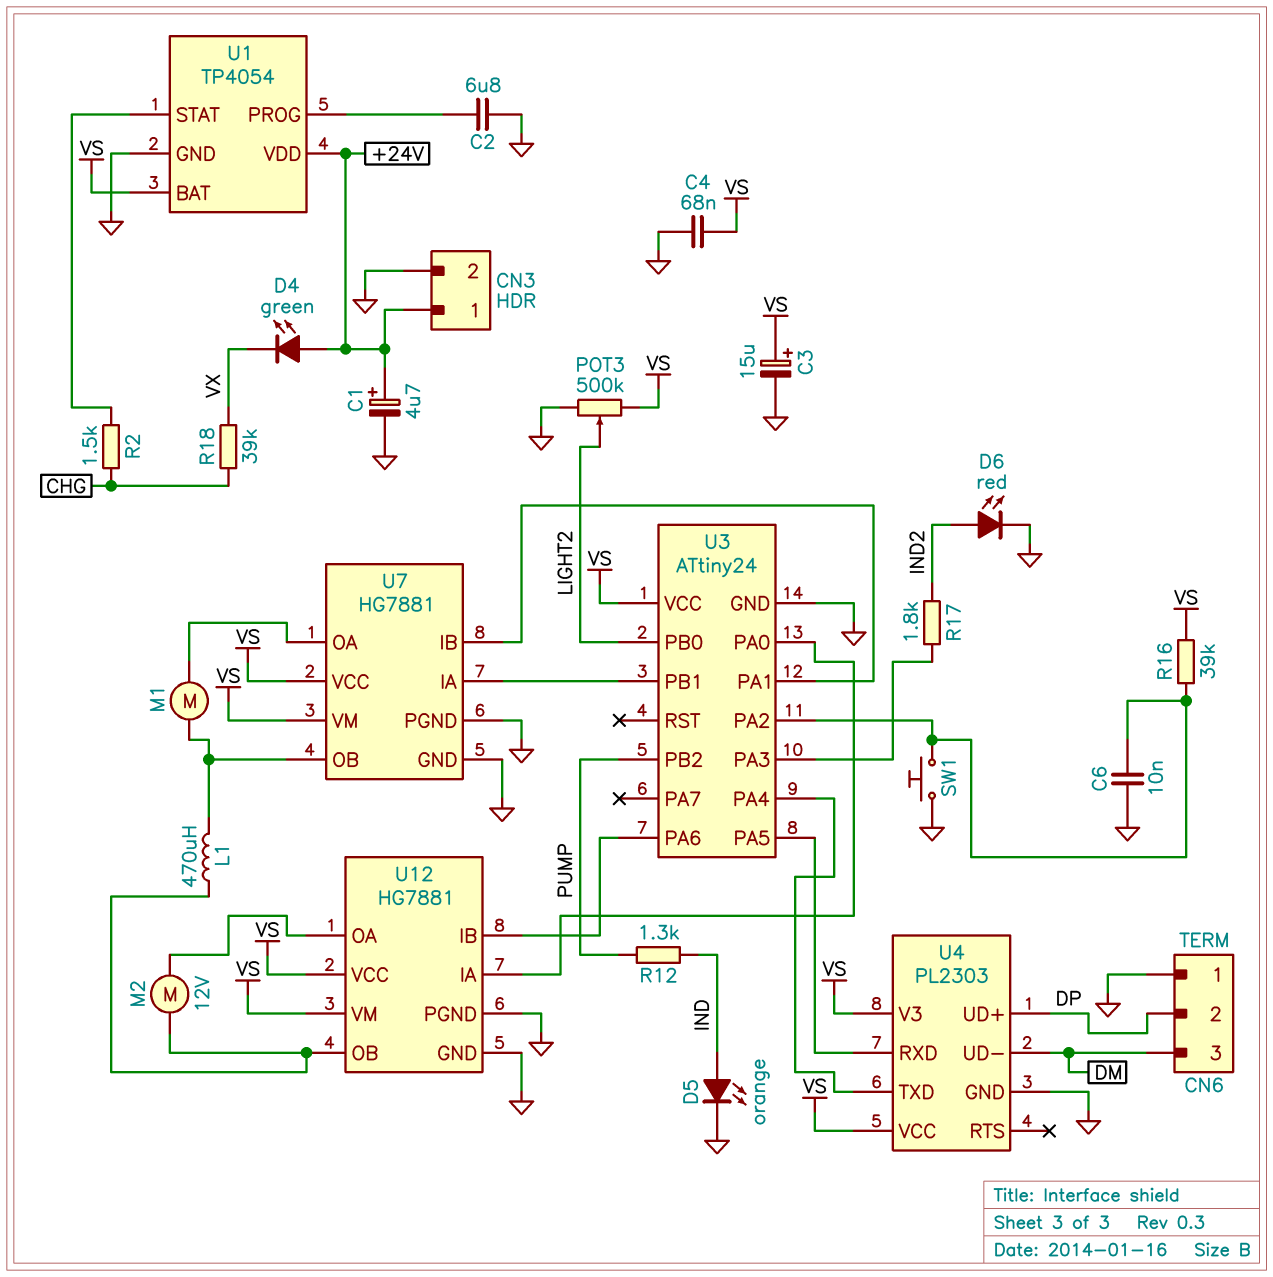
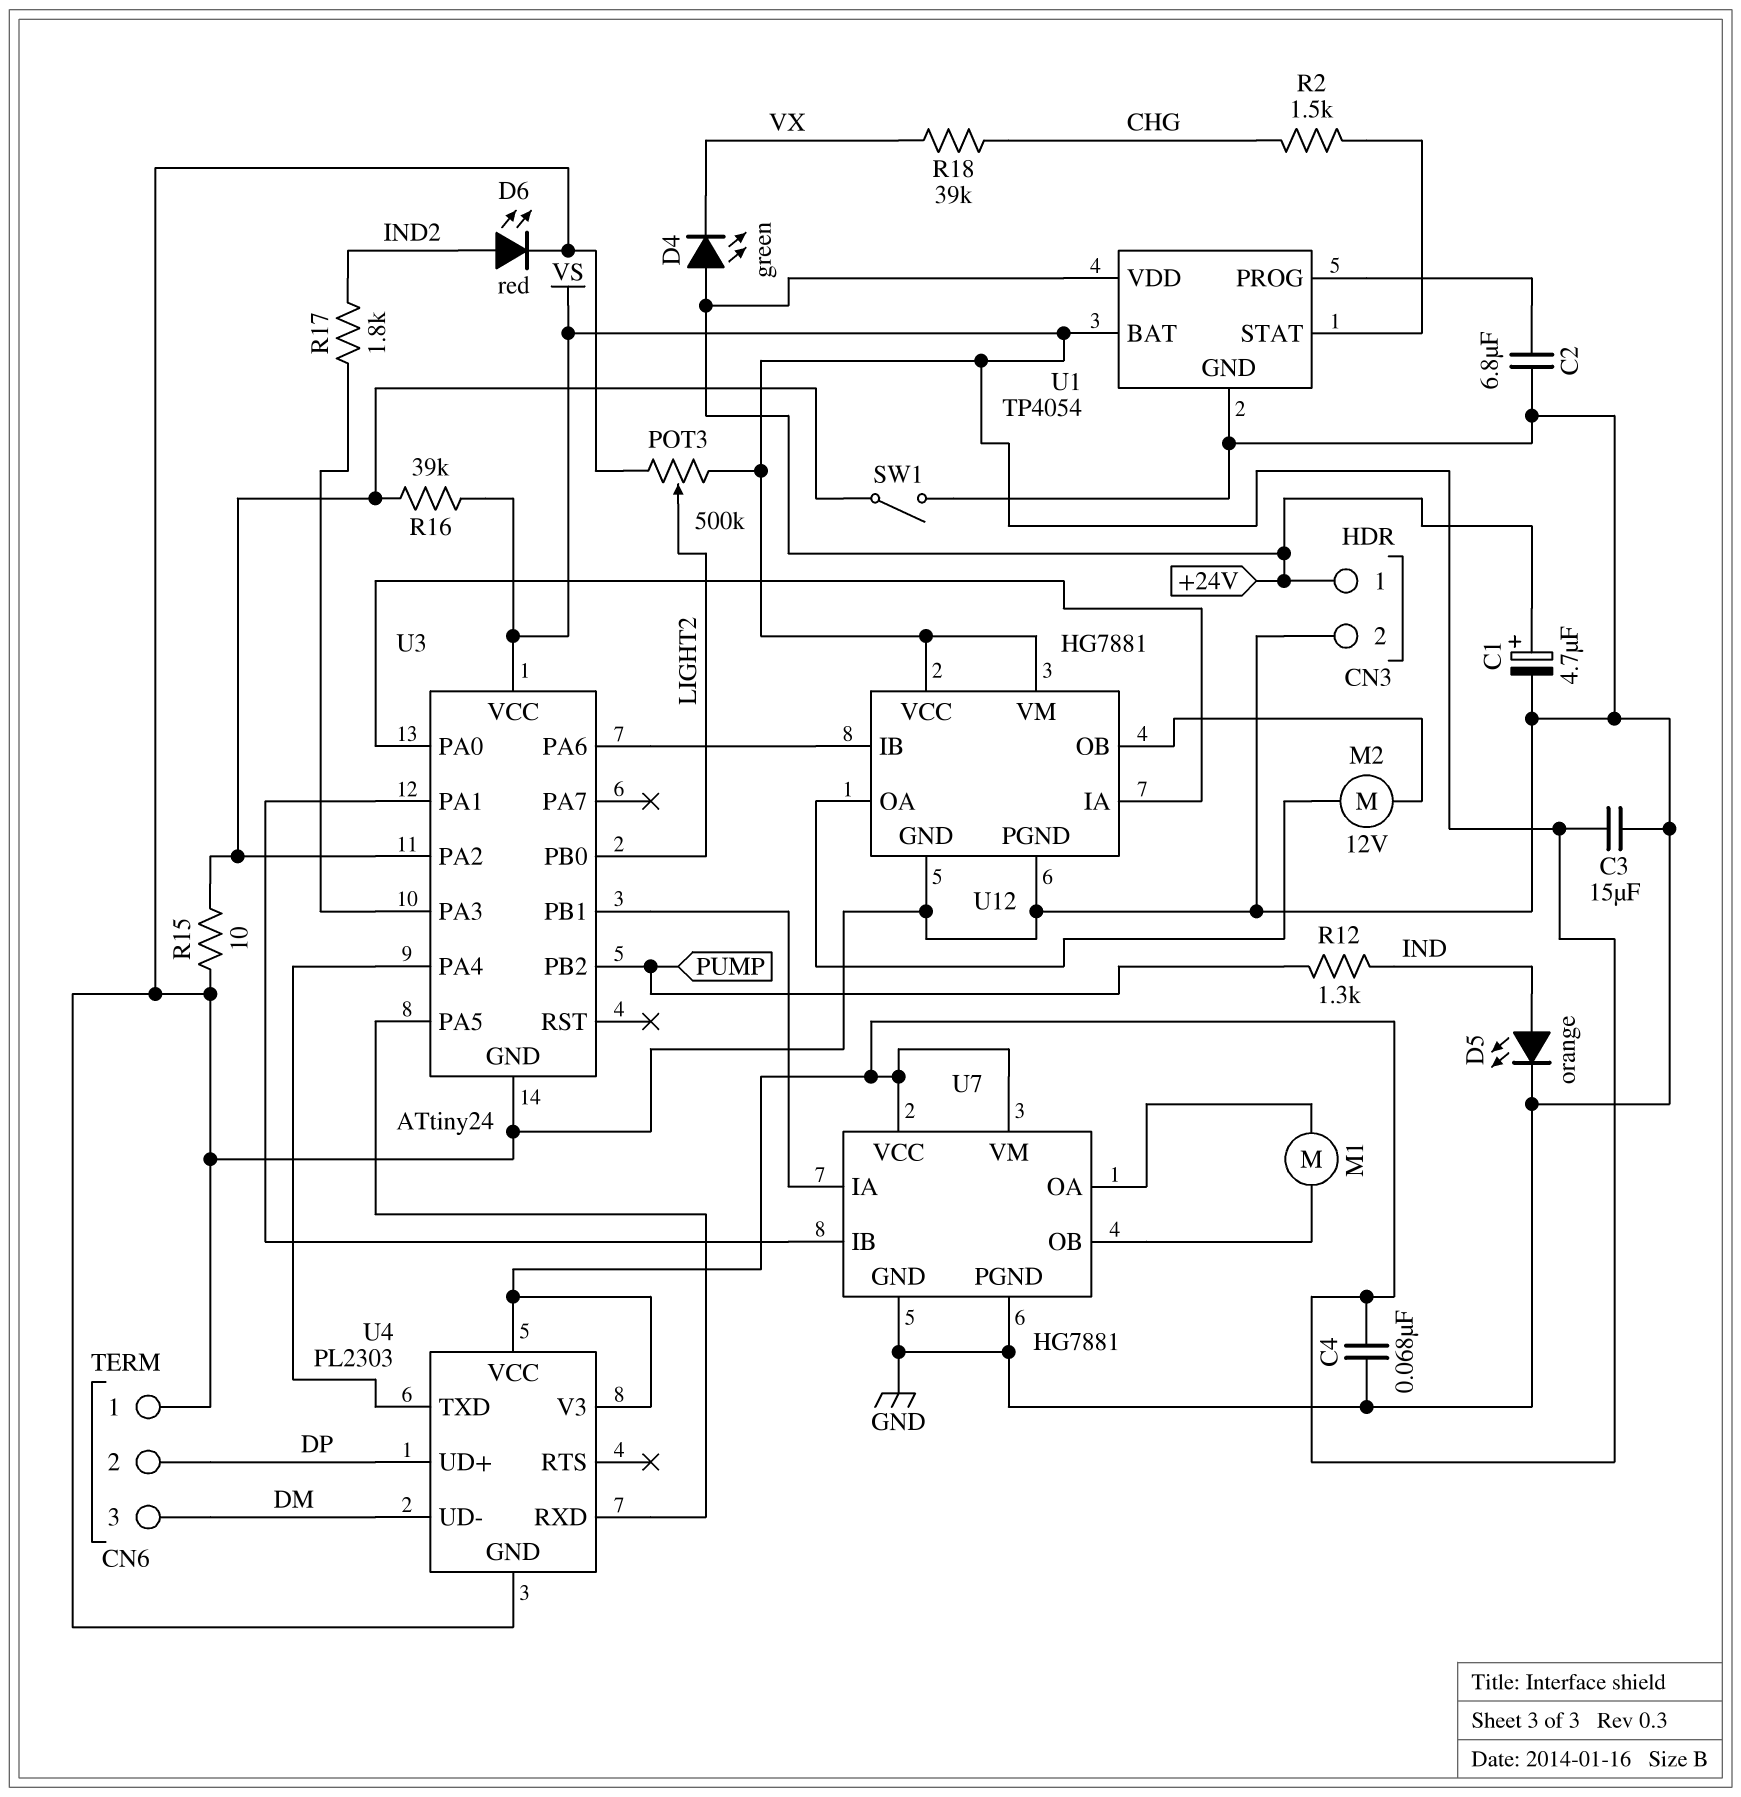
C3: 15uF (plus VS, minus GND) -> 15uF (GND, VS)
C6: 10nF (GND, U3/PA2) -> none
L1: 470uH (U7/OB, U12/OB) -> none
R15: none -> 10 (GND, U3/PA2)
SW1: button (GND, U3/PA2) -> switch (GND, U3/PA2)

